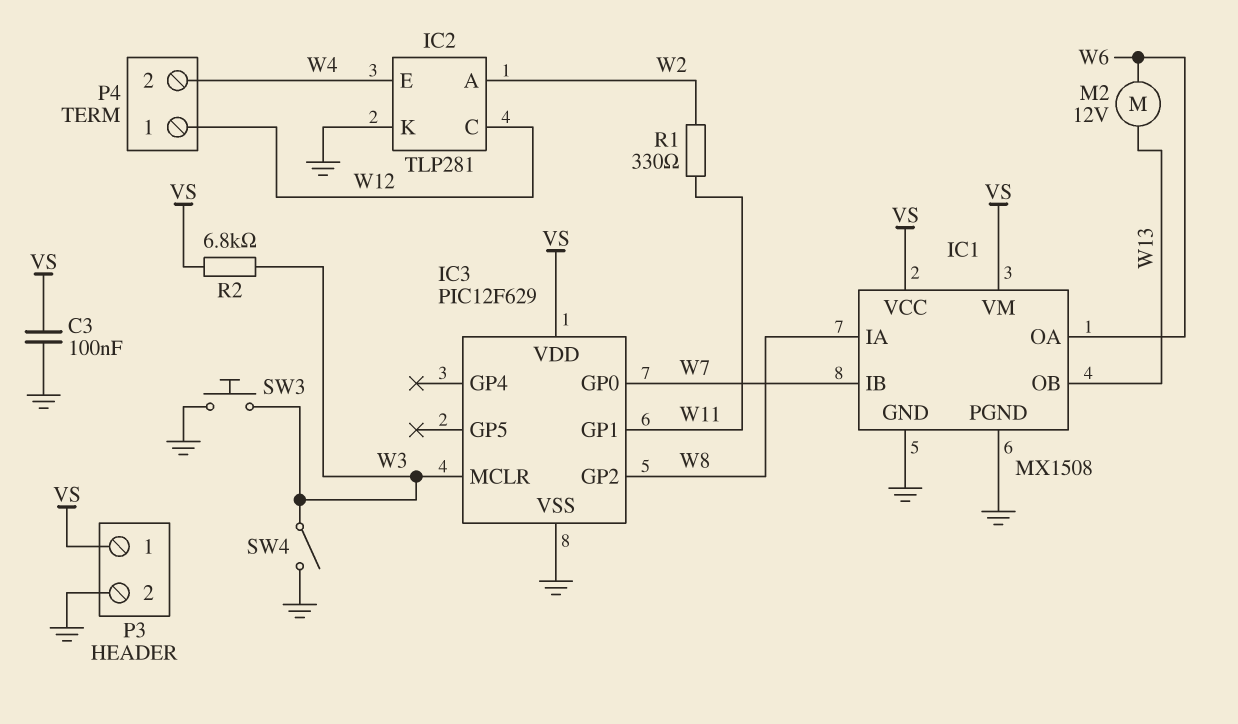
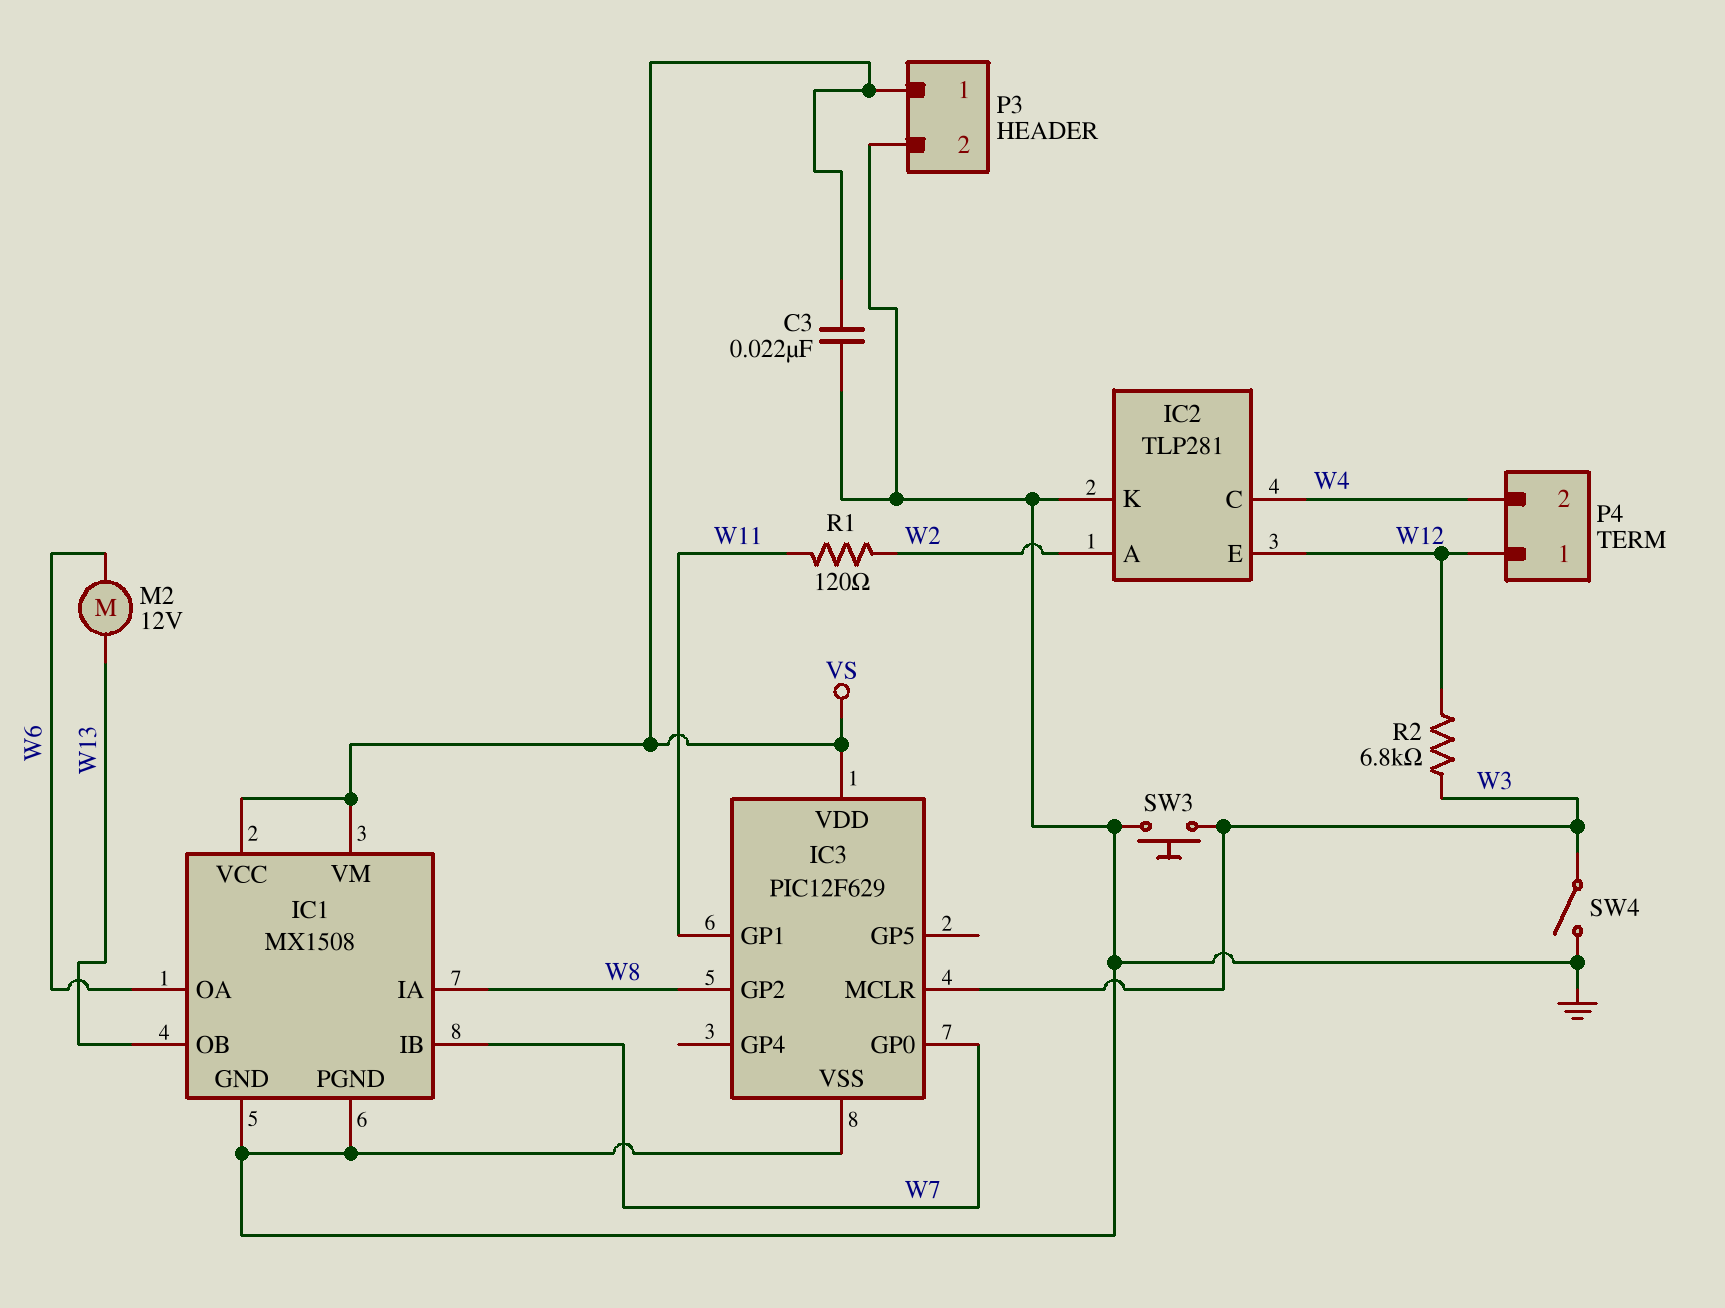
C3: 100nF (GND, VS) -> 22nF (GND, VS)
IC2 pin C: W12 -> W4
IC2 pin E: W4 -> W12
R1: 330 (W2, W11) -> 120 (W2, W11)
R2: 6.8k (VS, W3) -> 6.8k (W3, W12)

